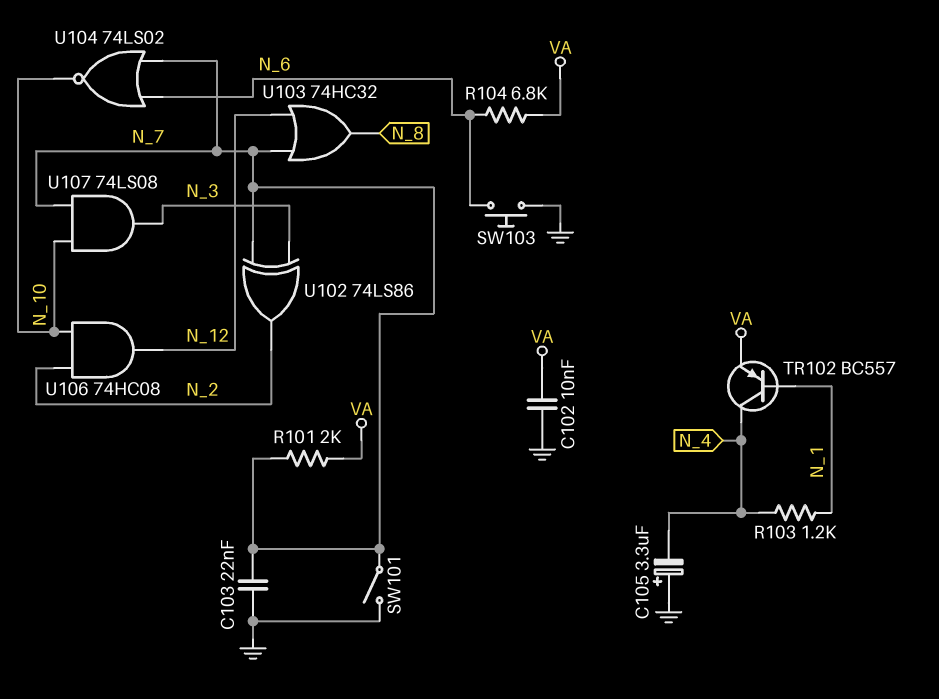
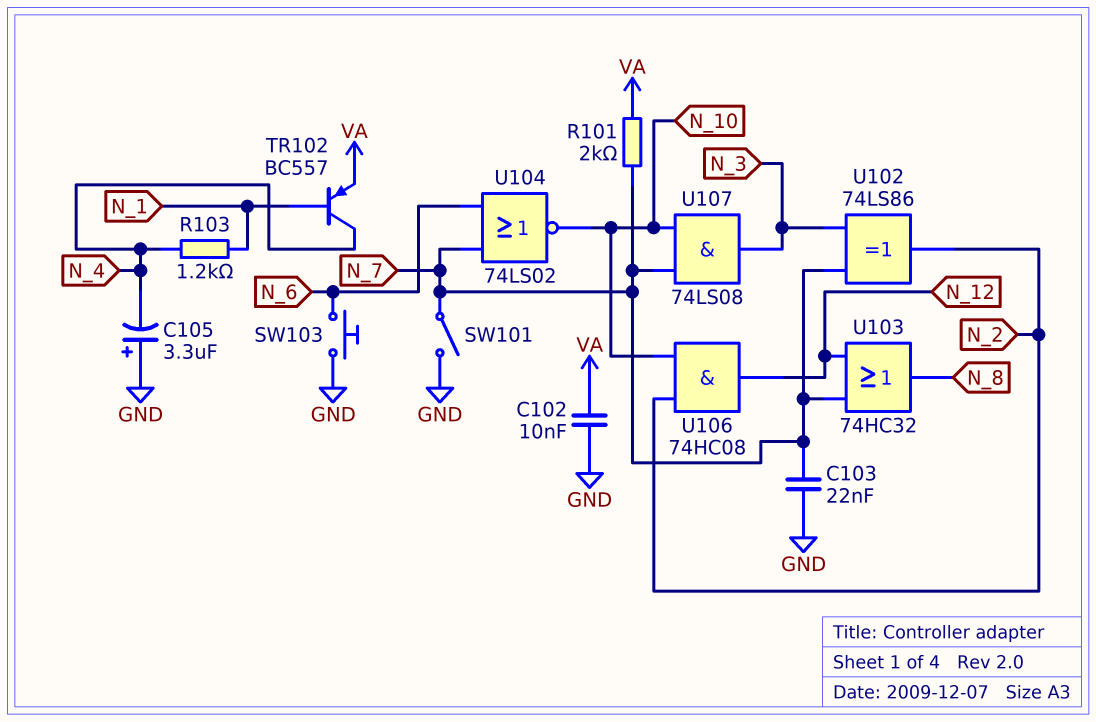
R104: 6.8k (N_6, VA) -> none

